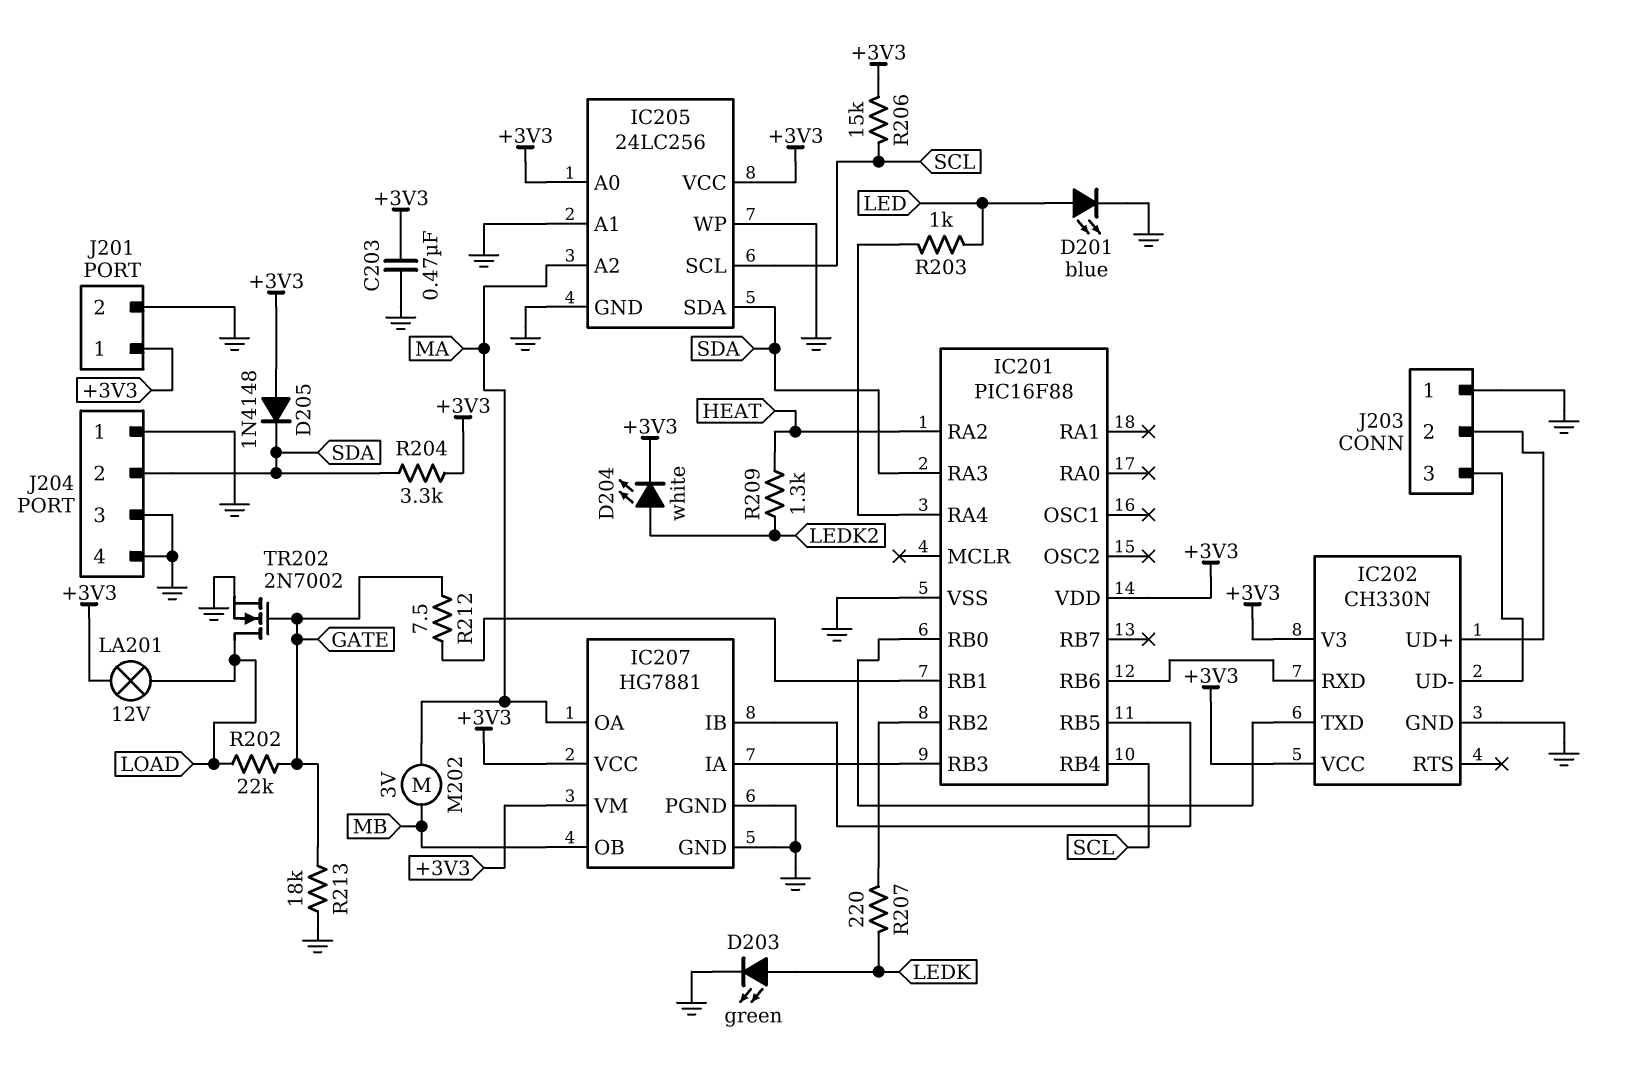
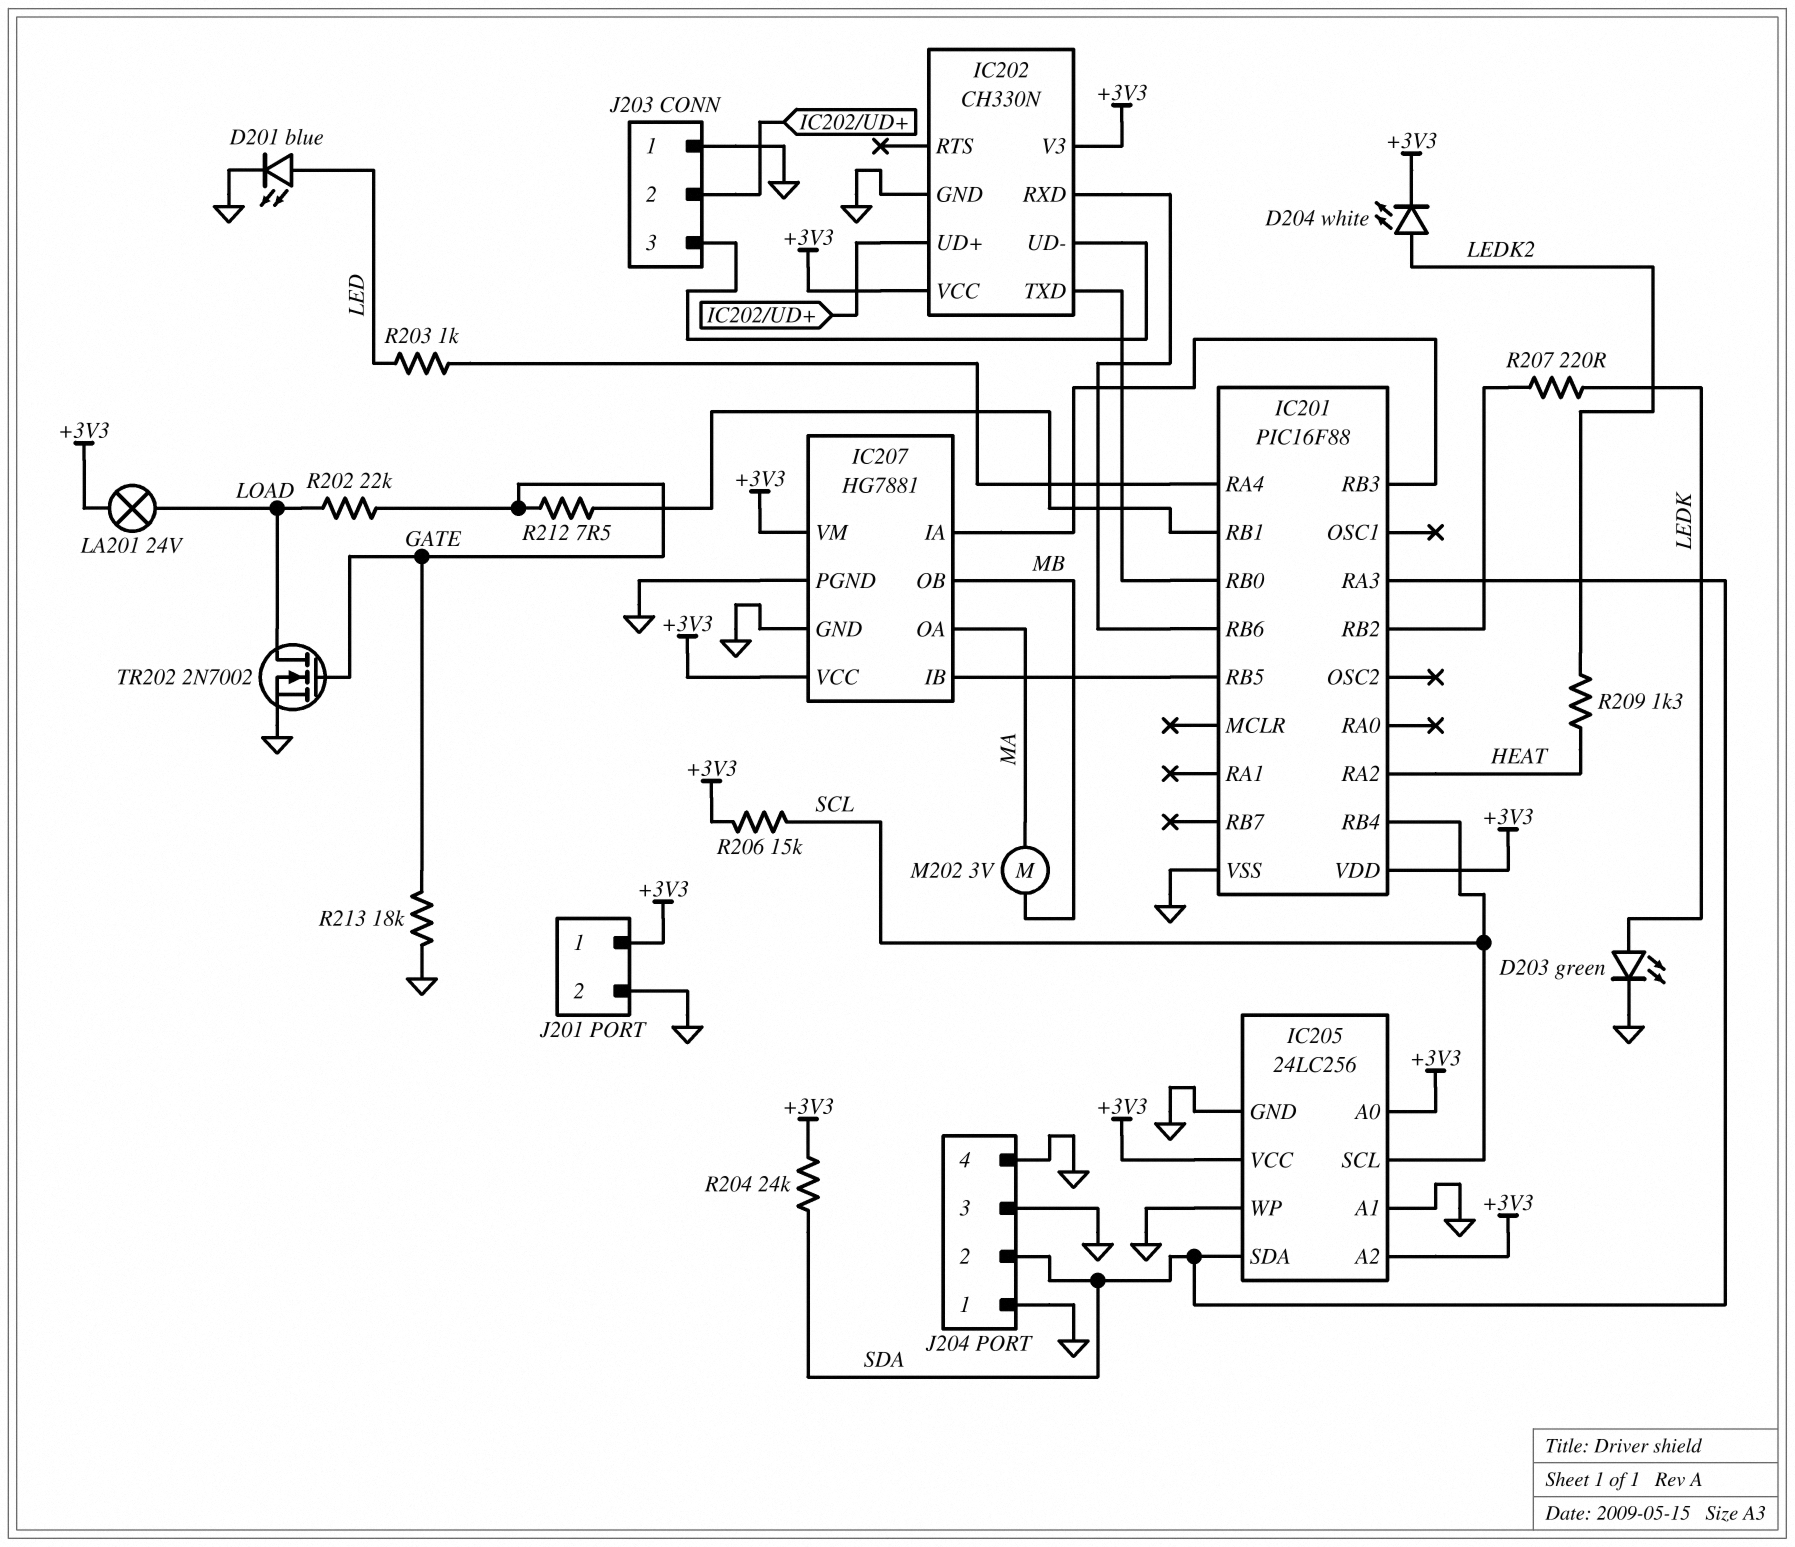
C203: 470nF (+3V3, GND) -> none
D205: diode 1N4148 (A +3V3, K SDA) -> none
IC205 pin A2: MA -> +3V3
LA201: lamp 12V (+3V3, LOAD) -> lamp 24V (+3V3, LOAD)
R204: 3.3k (+3V3, SDA) -> 24k (+3V3, SDA)

